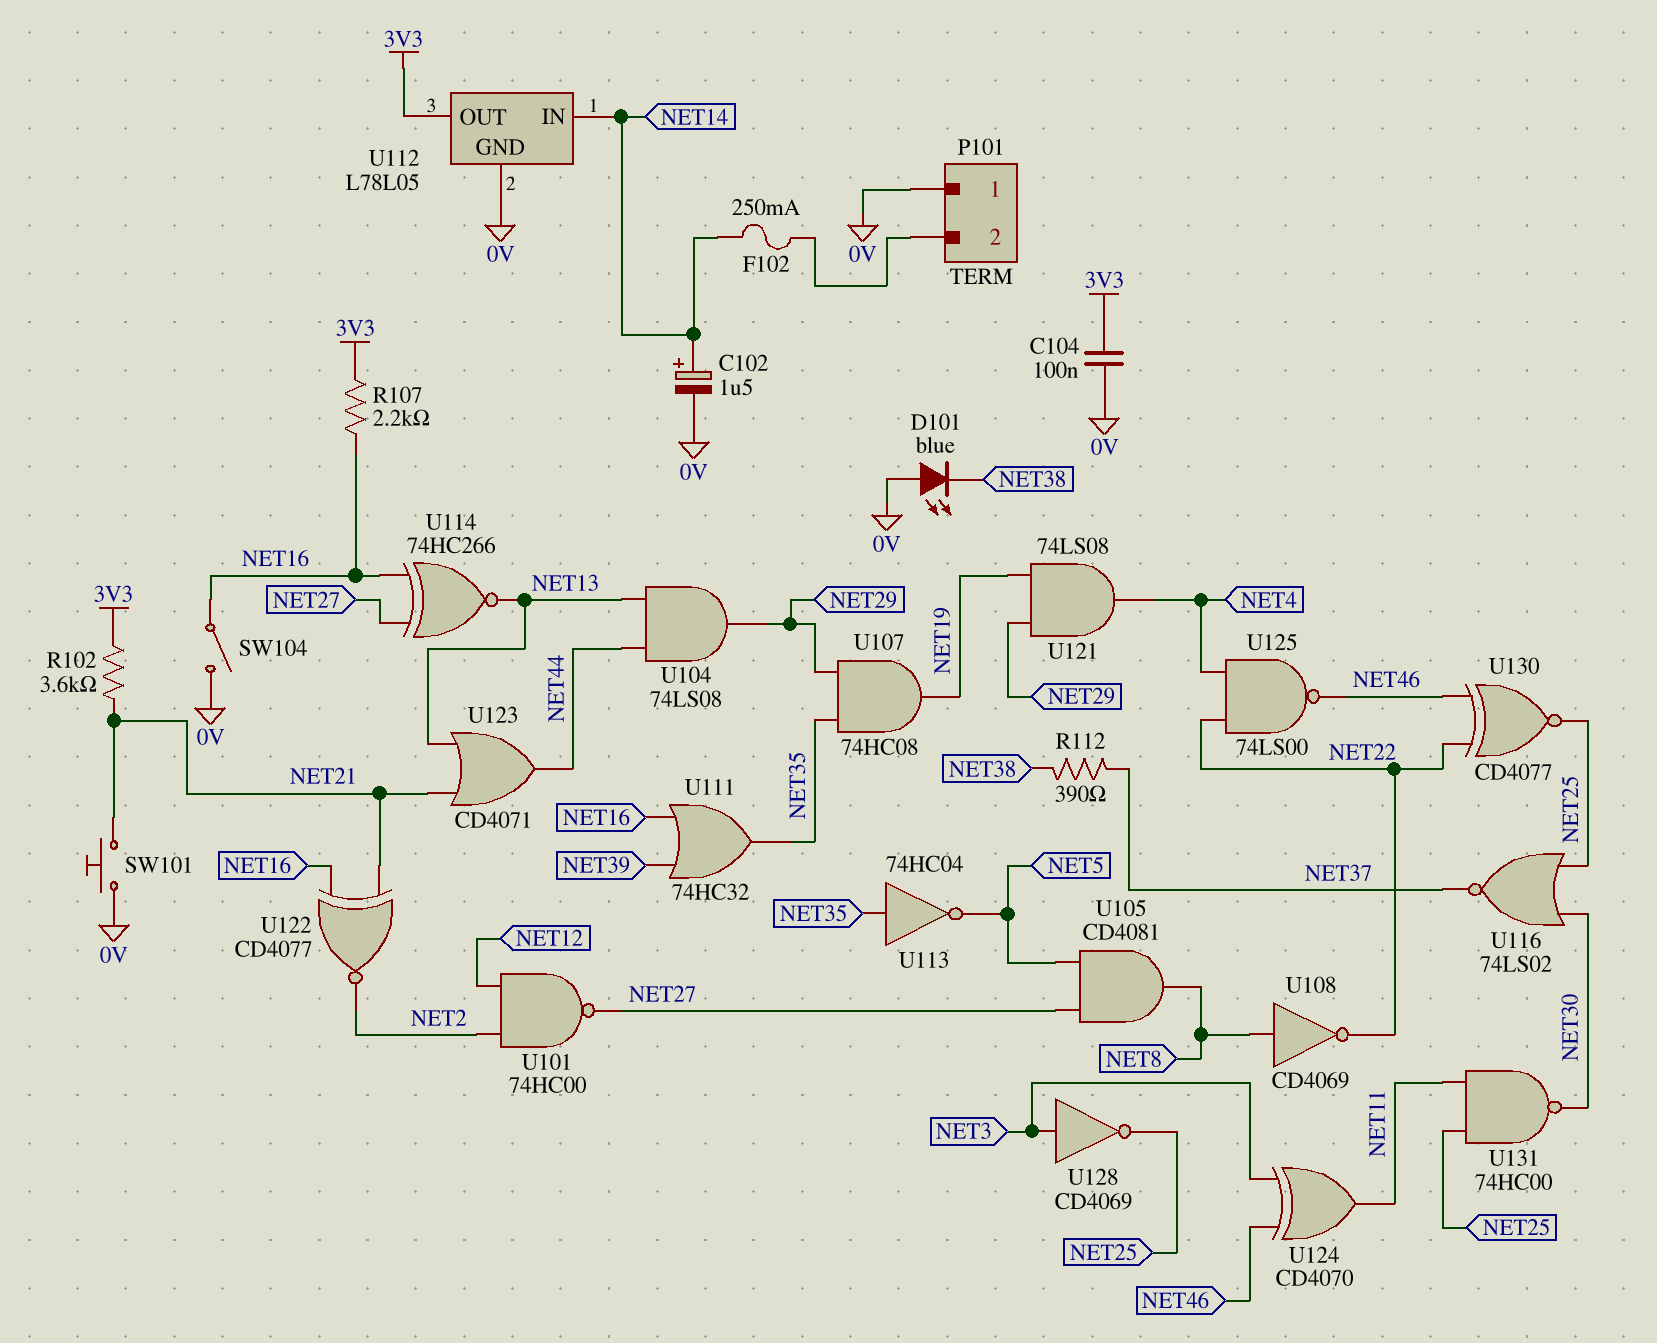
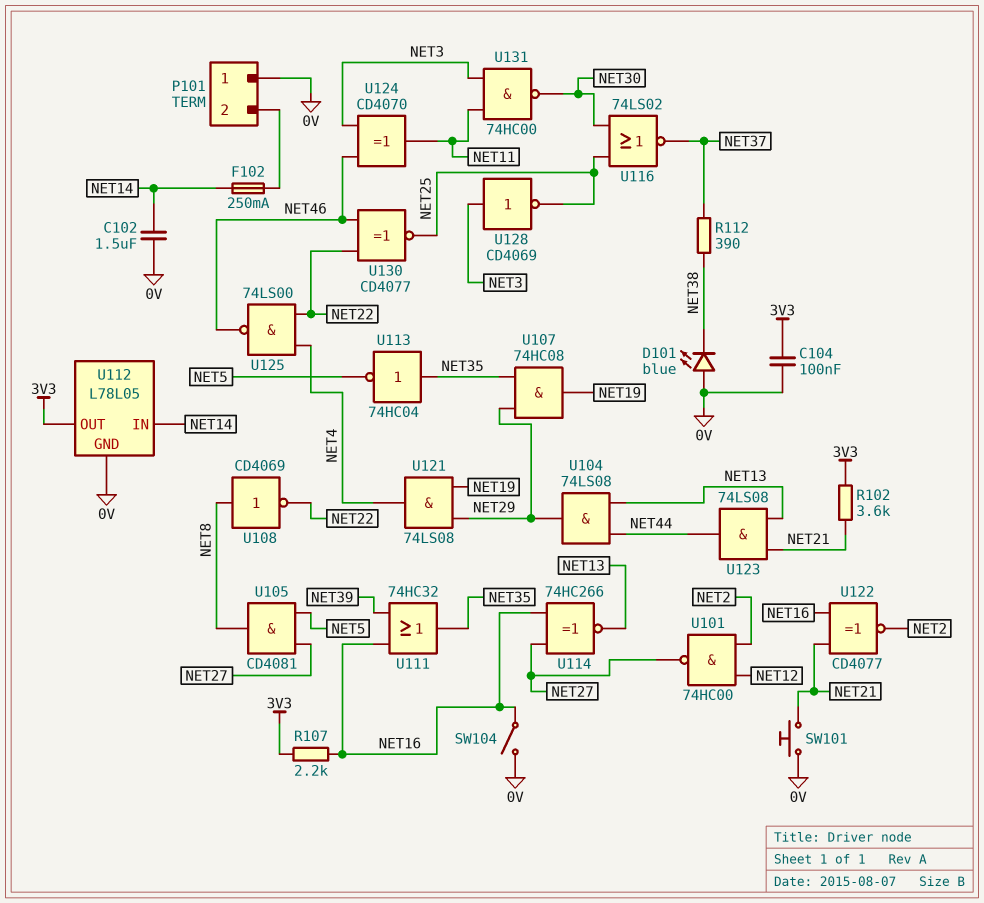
C102: 1.5uF (plus NET14, minus 0V) -> 1.5uF (0V, NET14)
U123: OR CD4071 (in NET13, in NET21, out NET44) -> AND 74LS08 (in NET13, in NET21, out NET44)
U131: NAND 74HC00 (in NET11, in NET25, out NET30) -> NAND 74HC00 (in NET3, in NET11, out NET30)

